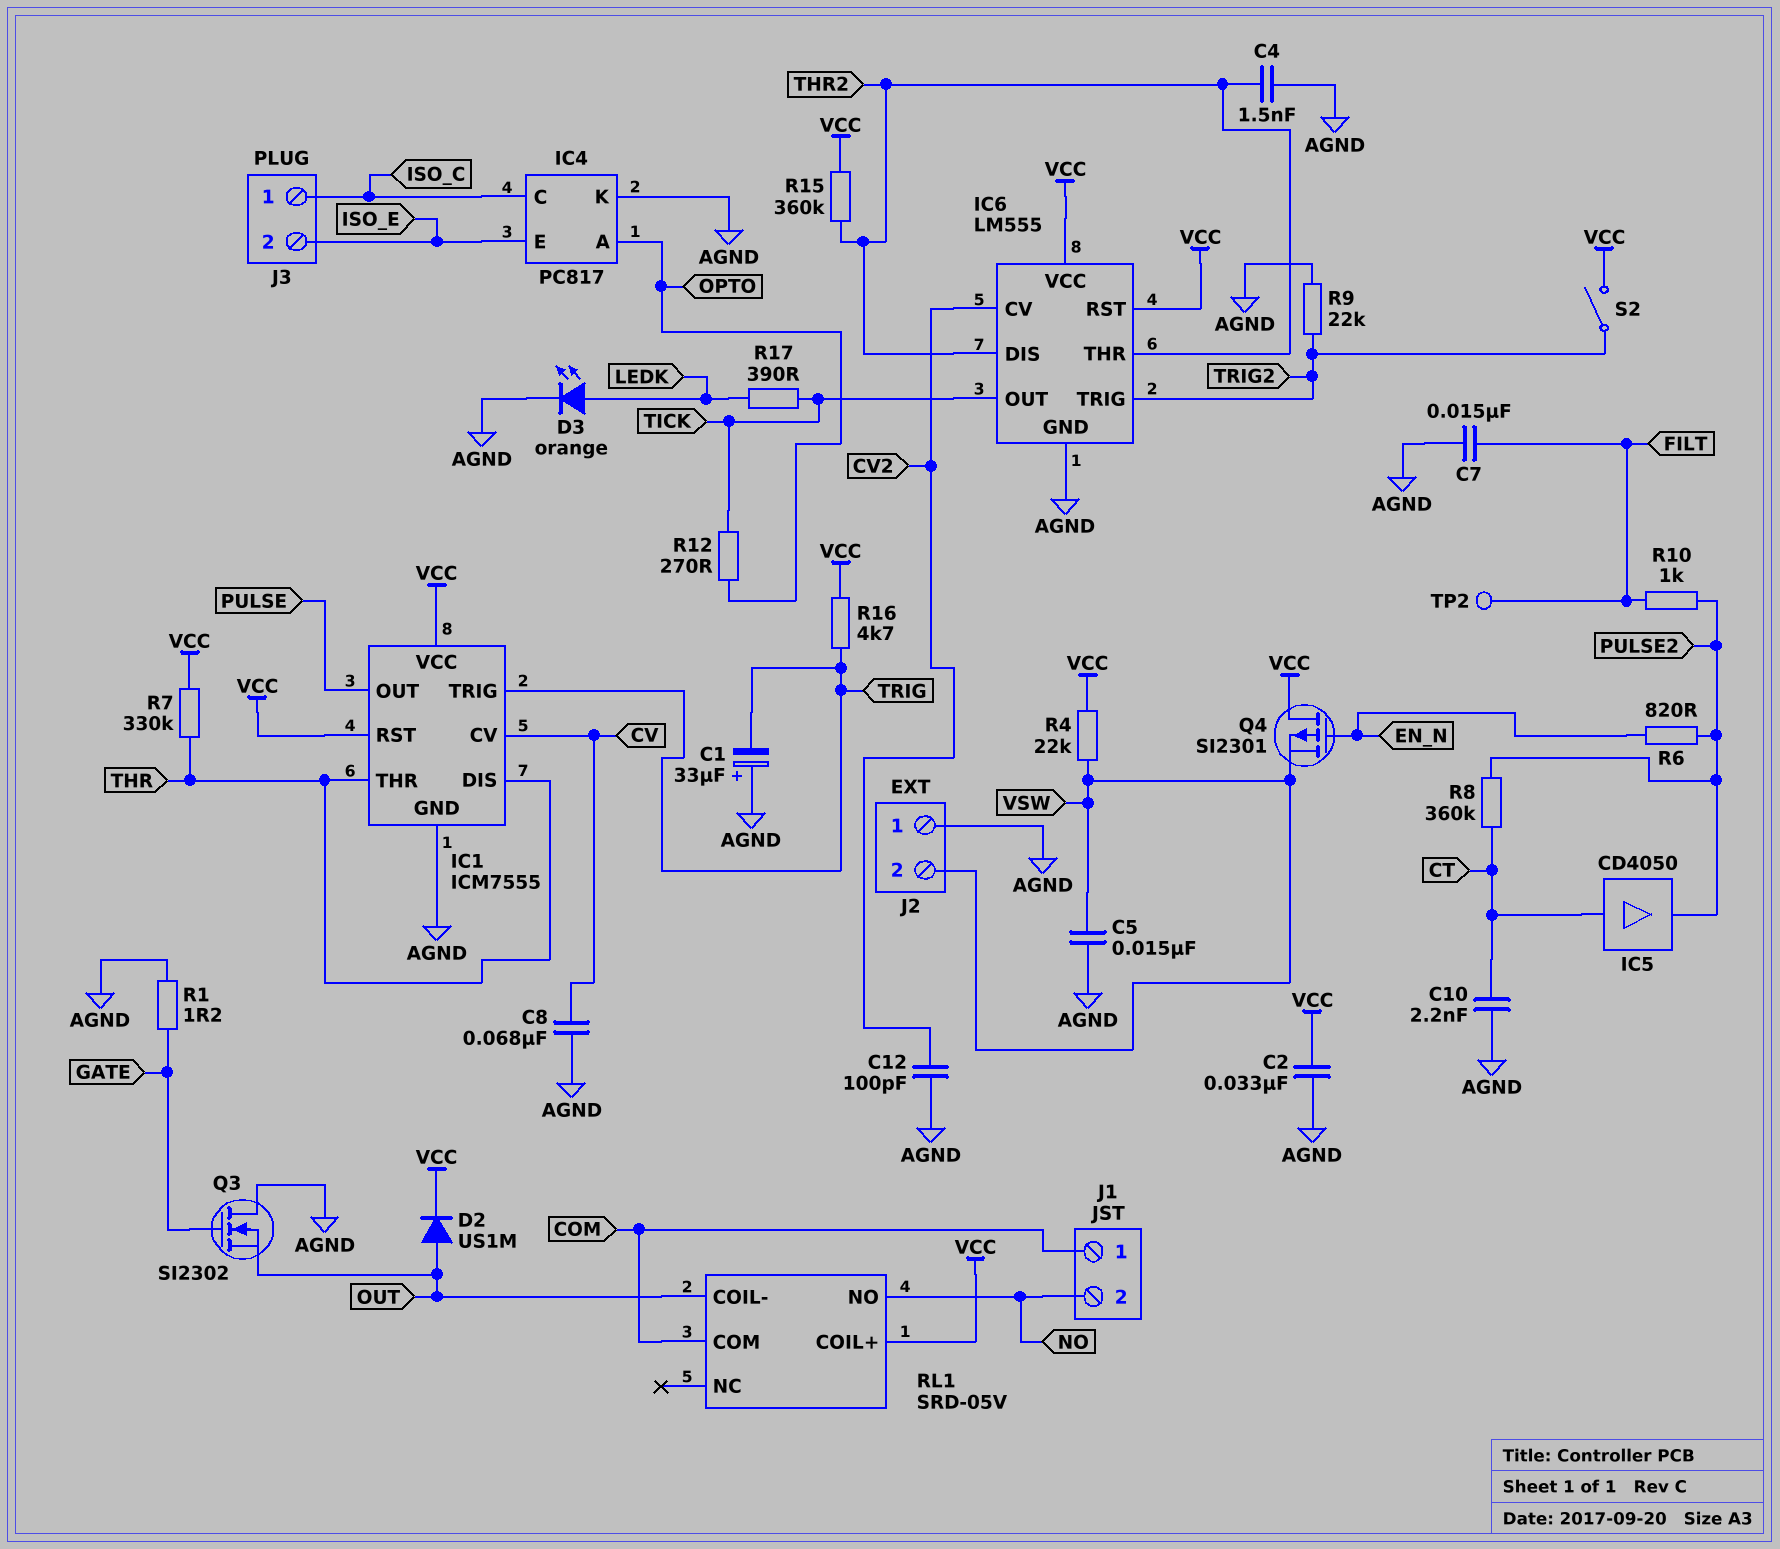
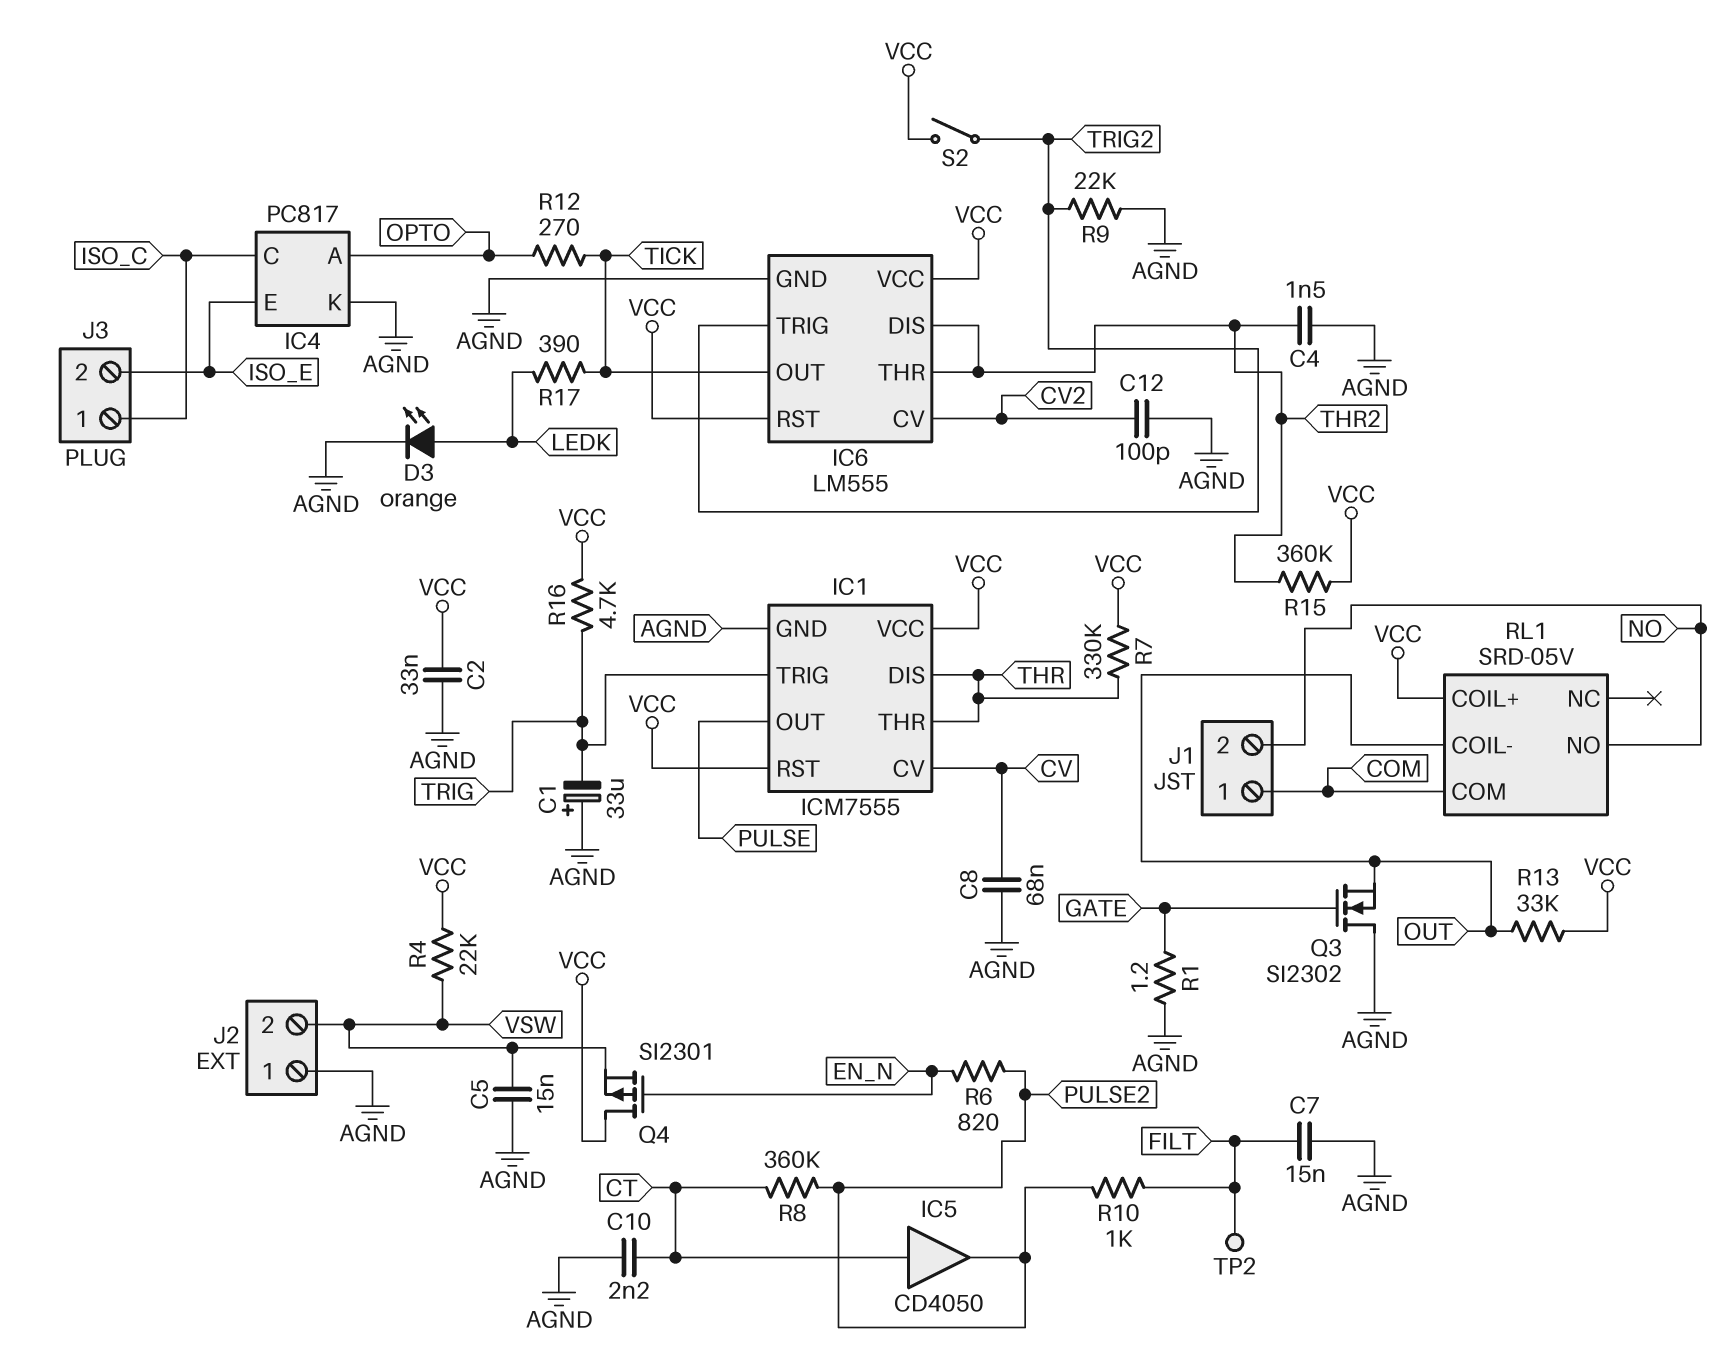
D2: diode US1M (A OUT, K VCC) -> none
R13: none -> 33k (OUT, VCC)

